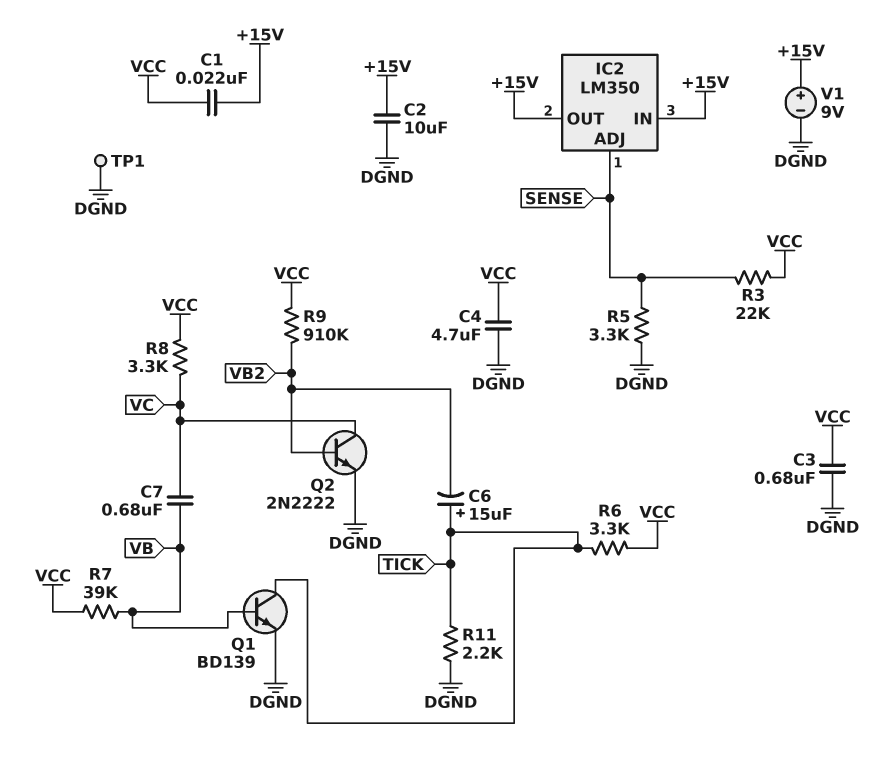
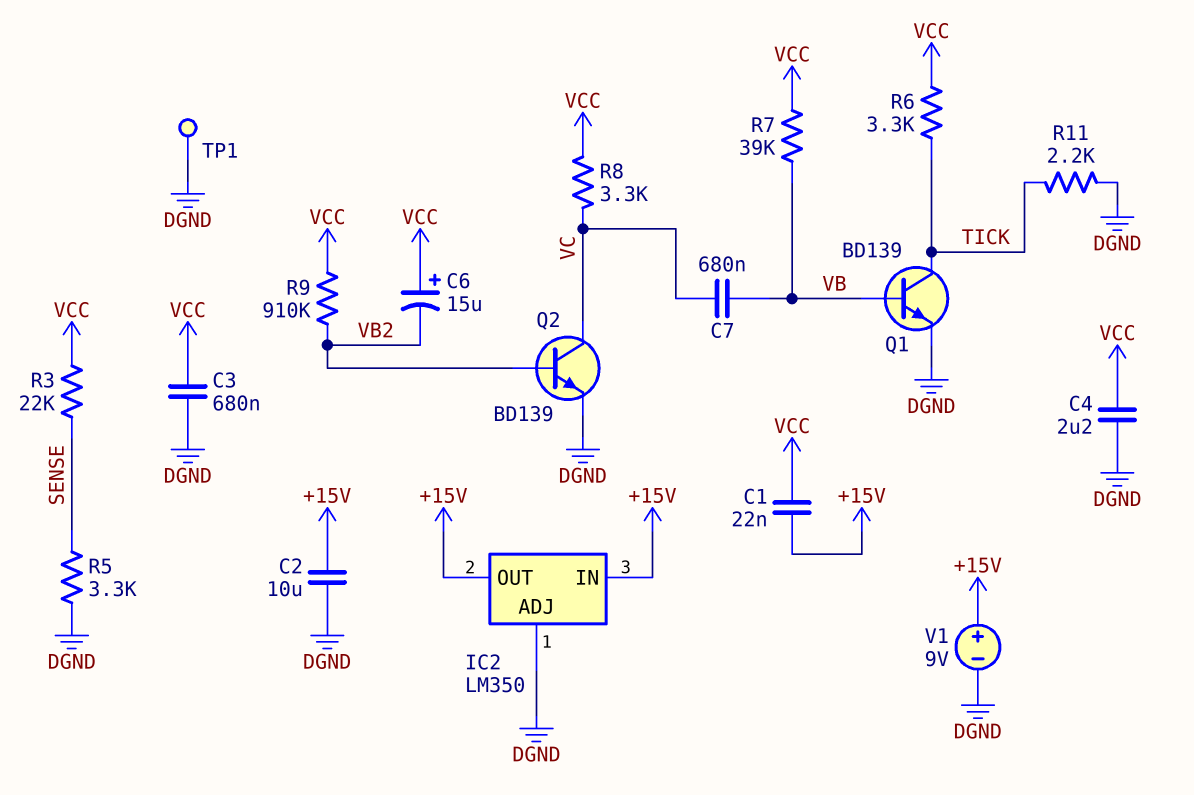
C4: 4.7uF (DGND, VCC) -> 2.2uF (DGND, VCC)
C6: 15uF (plus TICK, minus VB2) -> 15uF (plus VCC, minus VB2)
IC2 pin ADJ: SENSE -> DGND
Q2: NPN 2N2222 (B VB2, C VC, E DGND) -> NPN BD139 (B VB2, C VC, E DGND)

